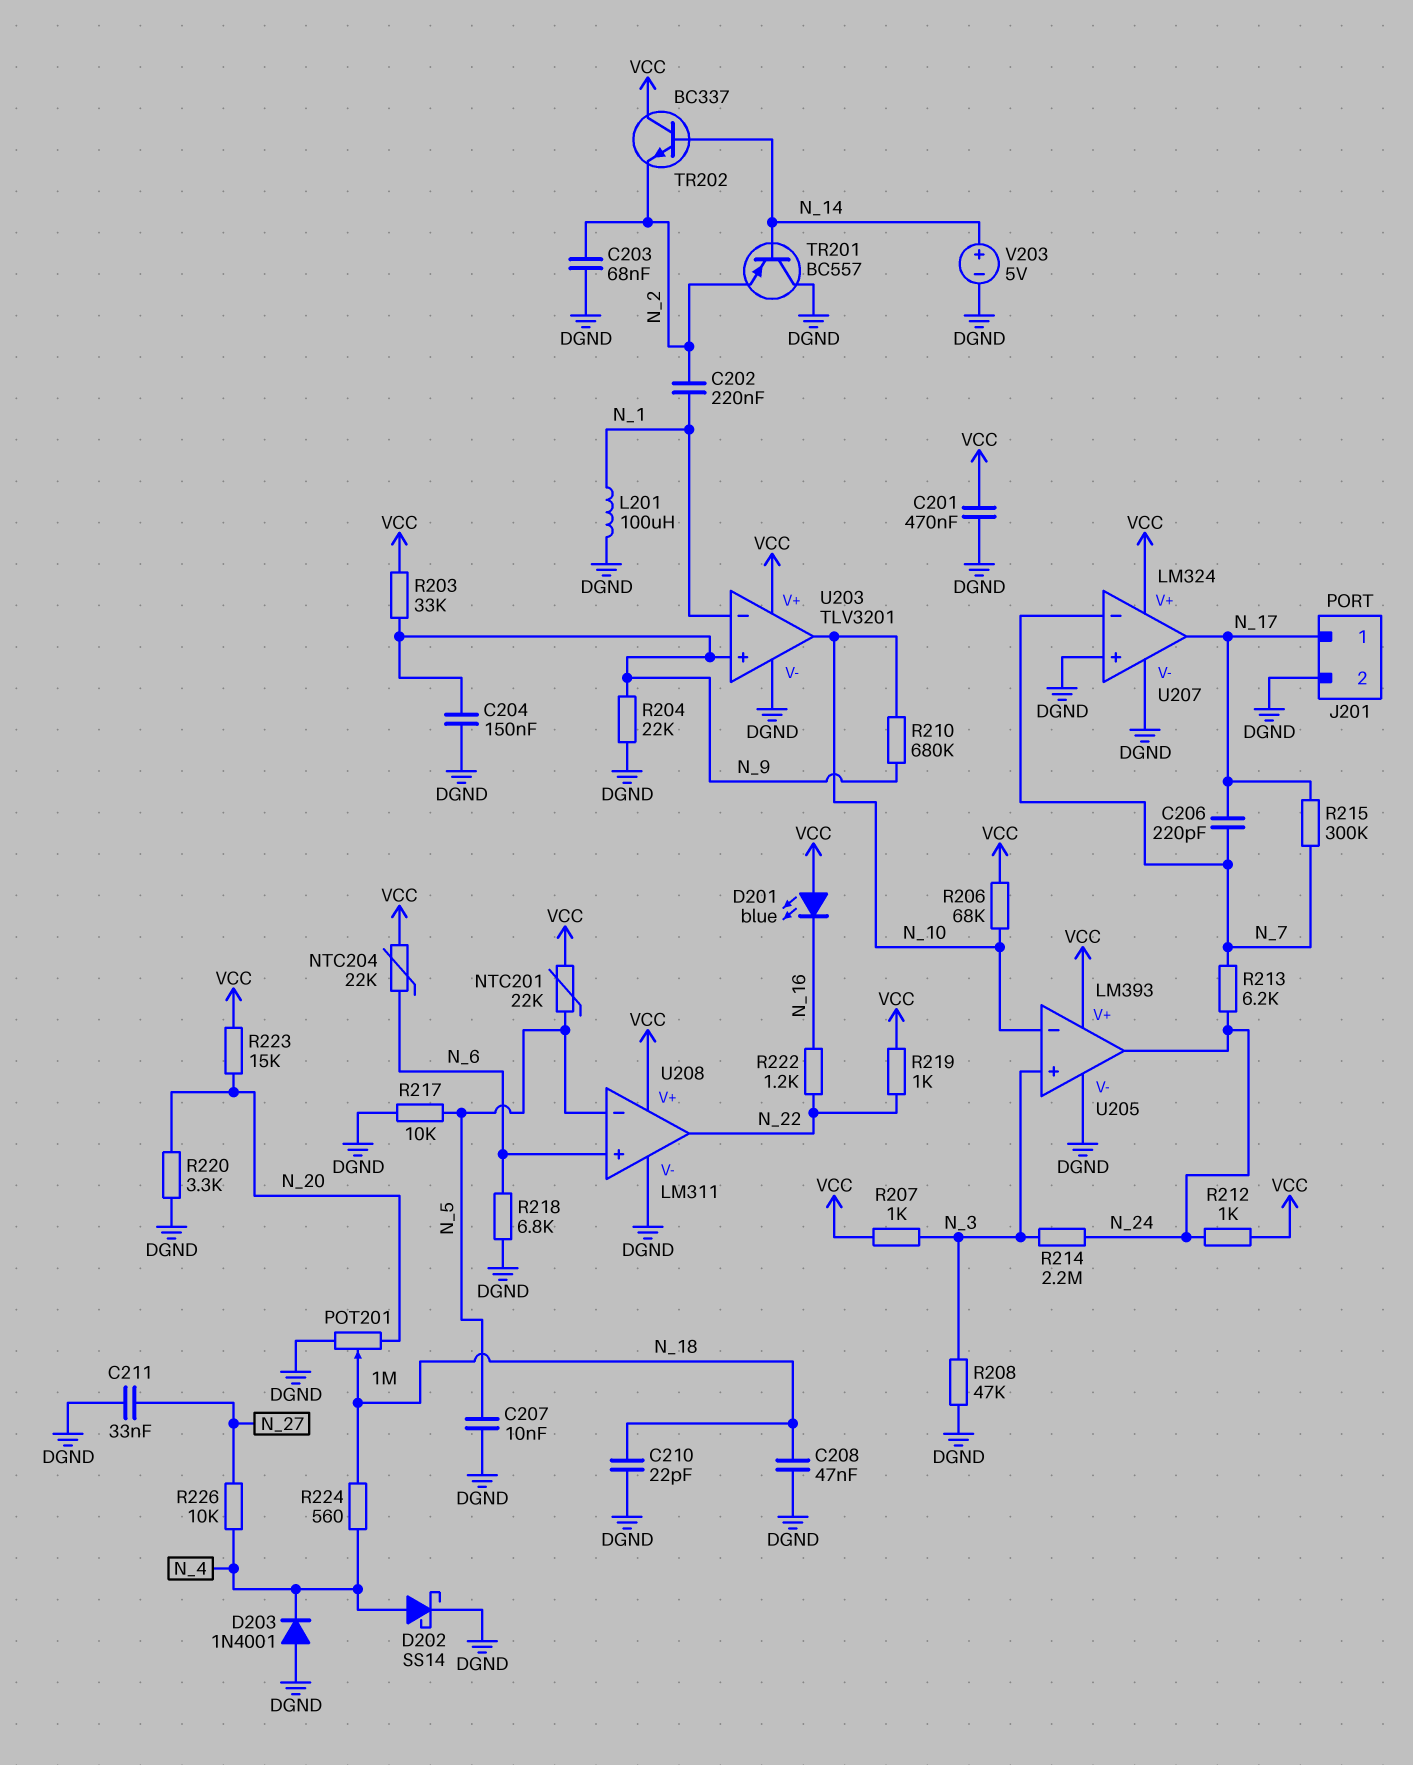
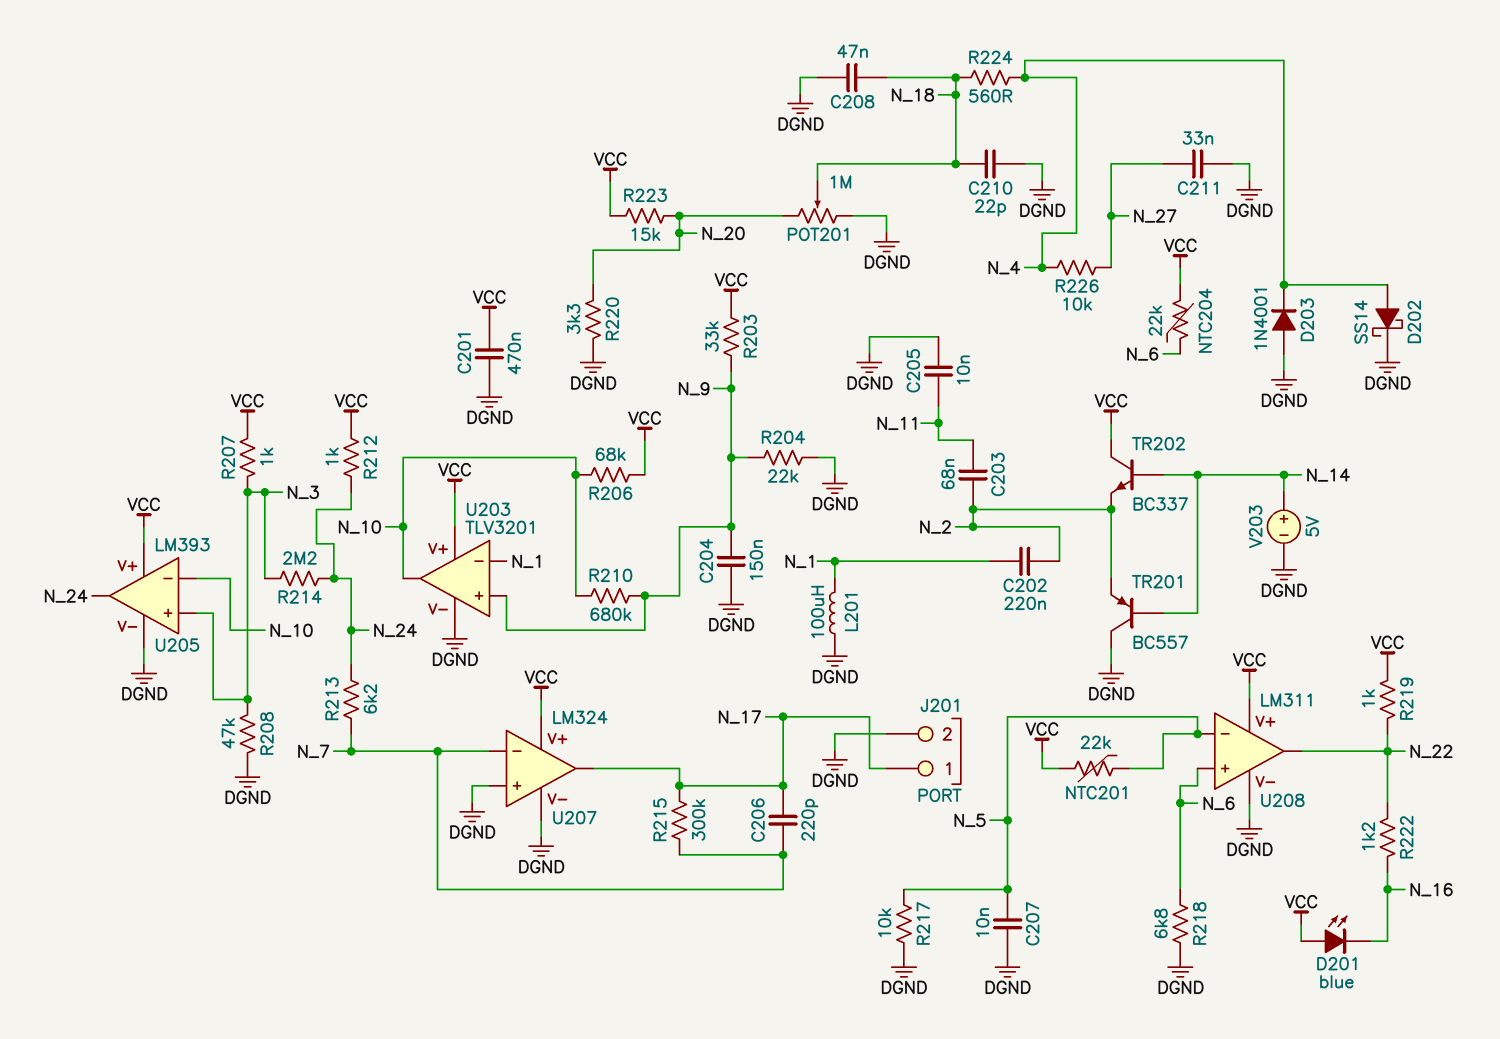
C203: 68nF (DGND, N_2) -> 68nF (N_2, N_11)
C205: none -> 10nF (DGND, N_11)

